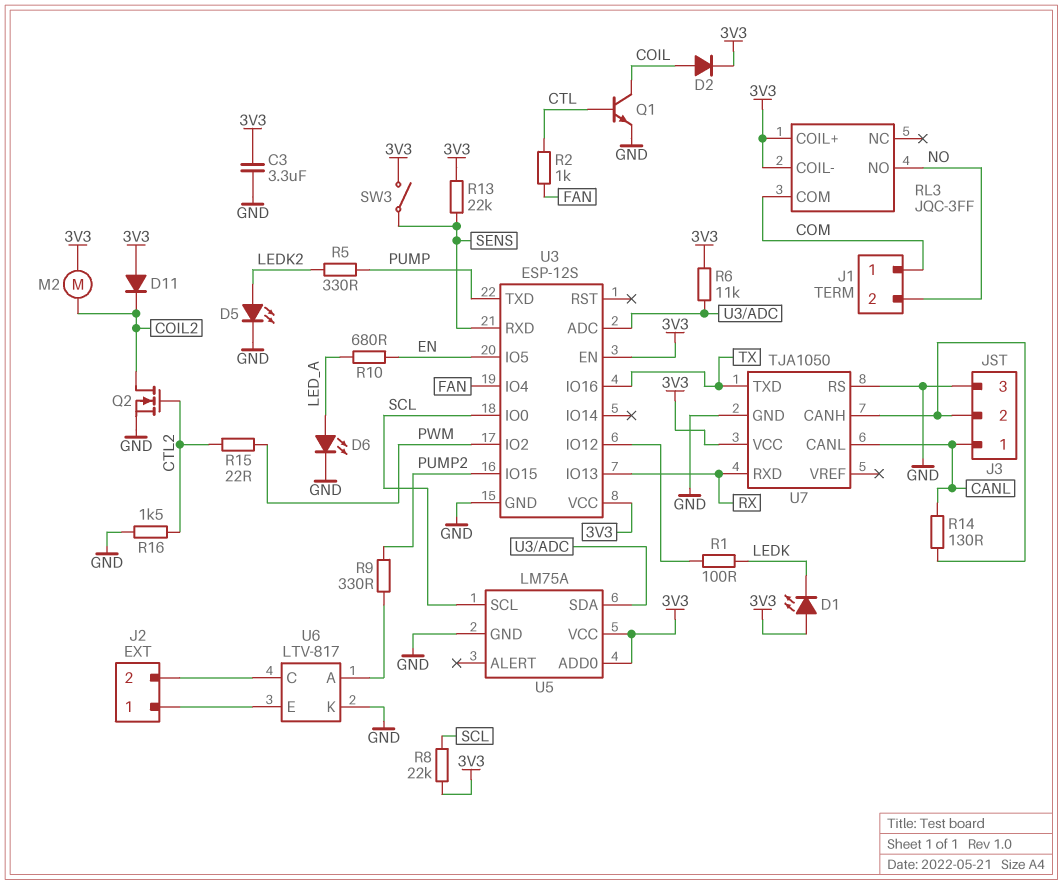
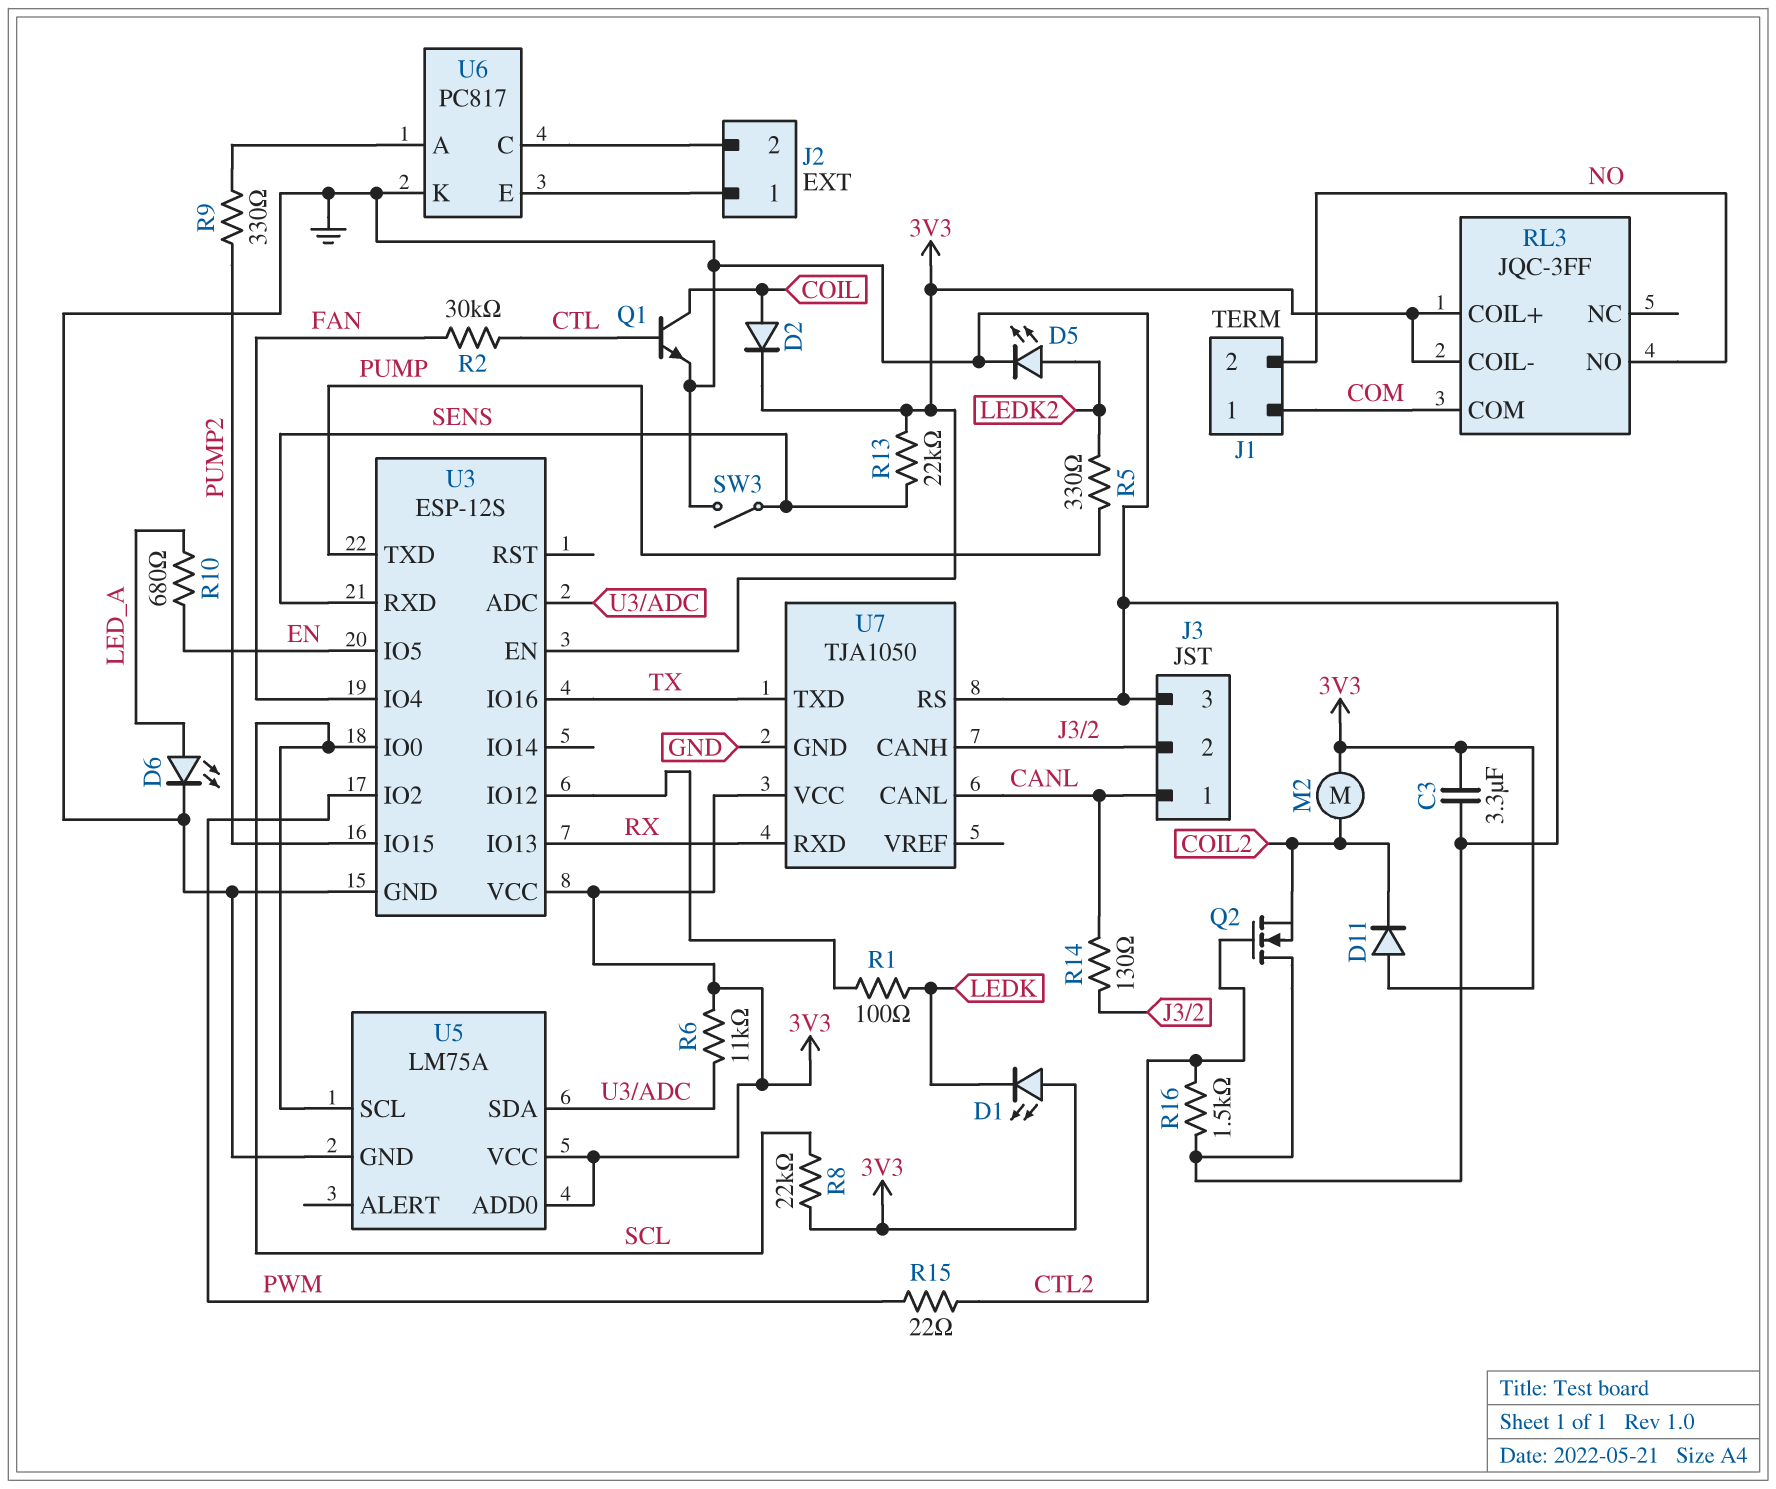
Q2: NMOS (G CTL2, D COIL2, S GND) -> NMOS (G CTL2, D GND, S COIL2)
R2: 1k (CTL, FAN) -> 30k (CTL, FAN)
SW3: switch (3V3, SENS) -> switch (GND, SENS)
U6: LTV-817 -> PC817

